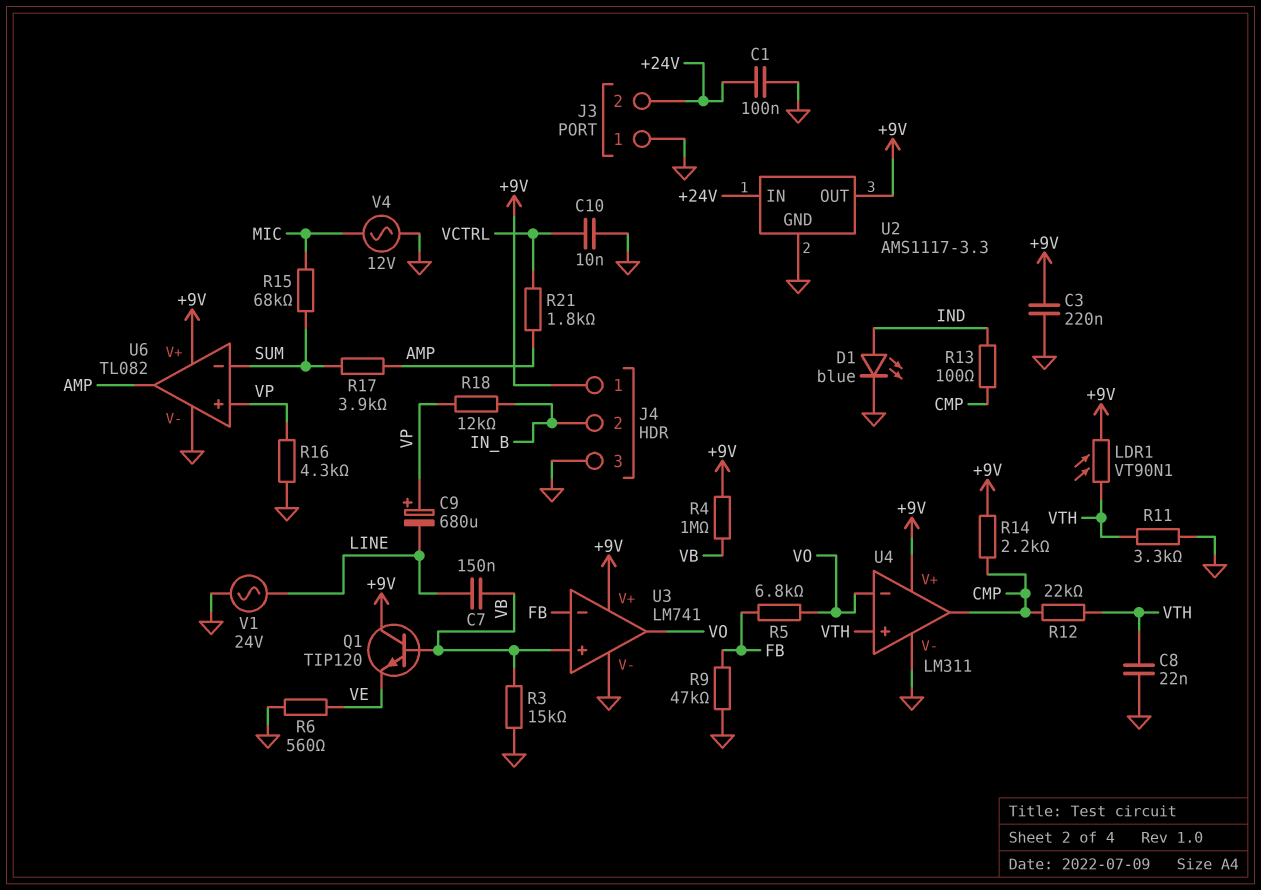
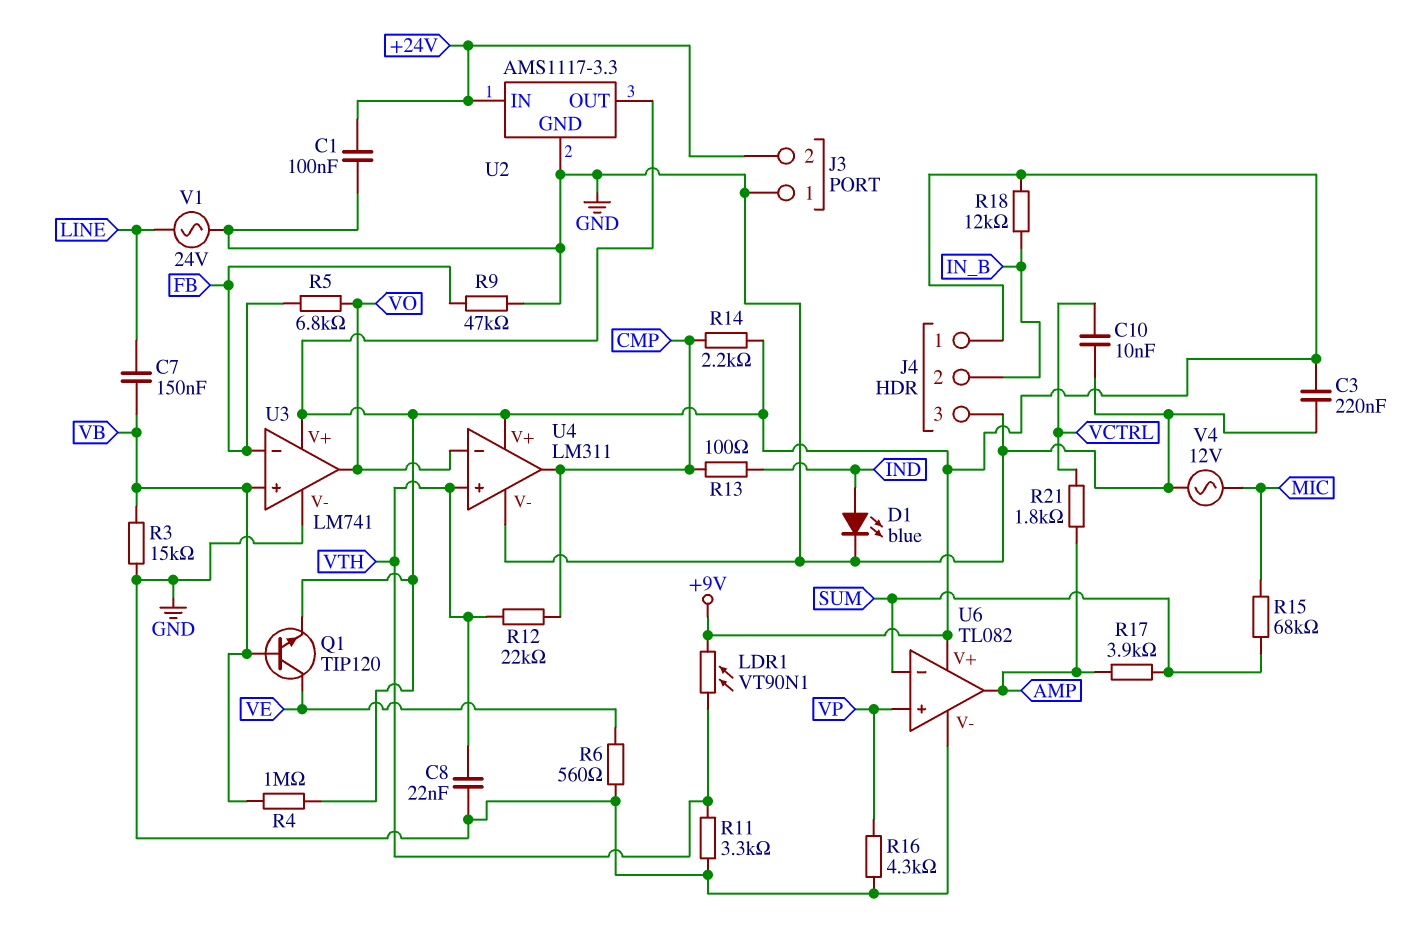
C9: 680uF (plus VP, minus LINE) -> none
Q1: NPN TIP120 (B VB, C +9V, E VE) -> NPN TIP120 (B VB, C VE, E +9V)
R18: 12k (IN_B, VP) -> 12k (+9V, IN_B)

